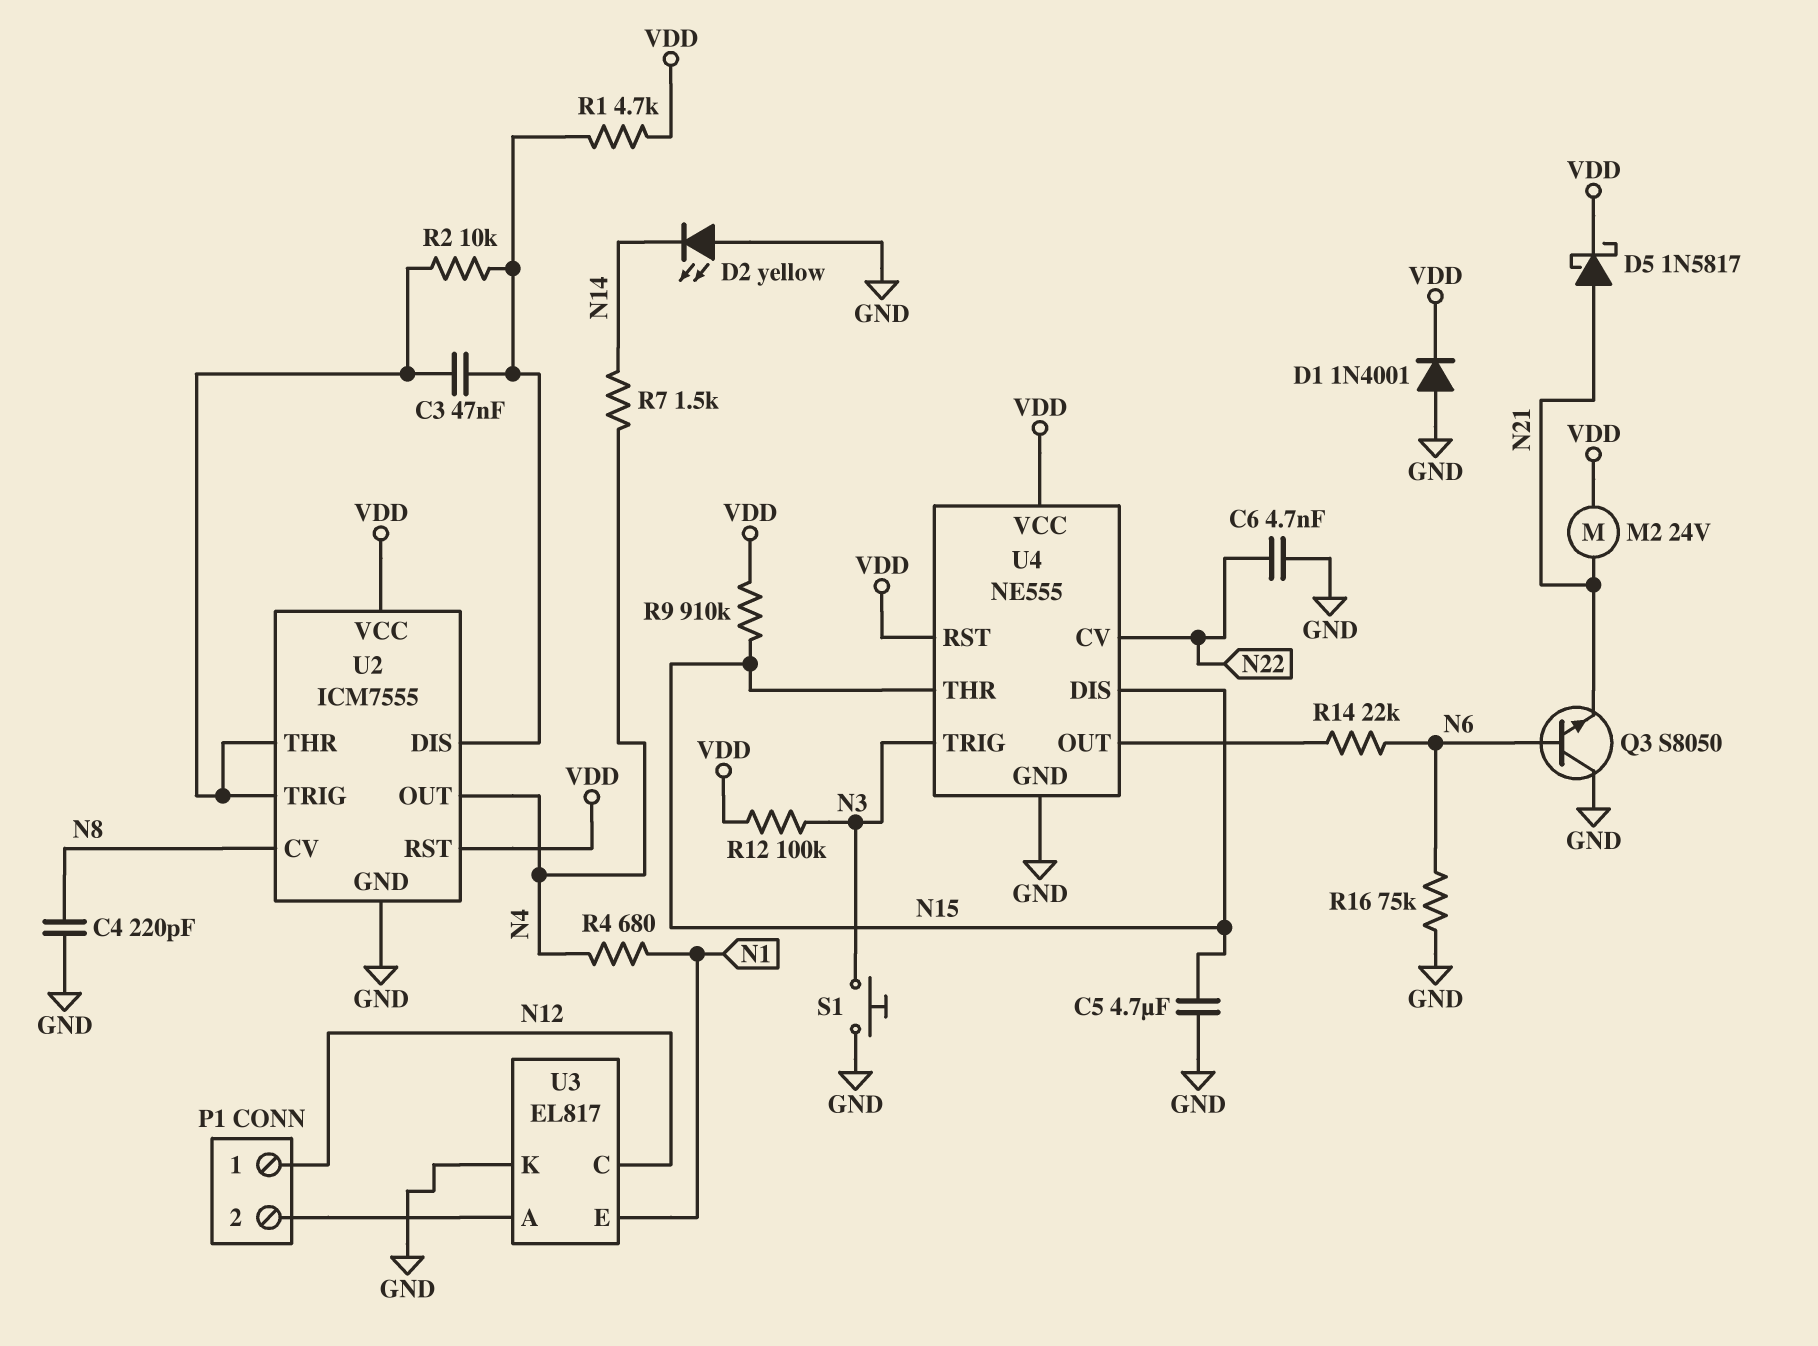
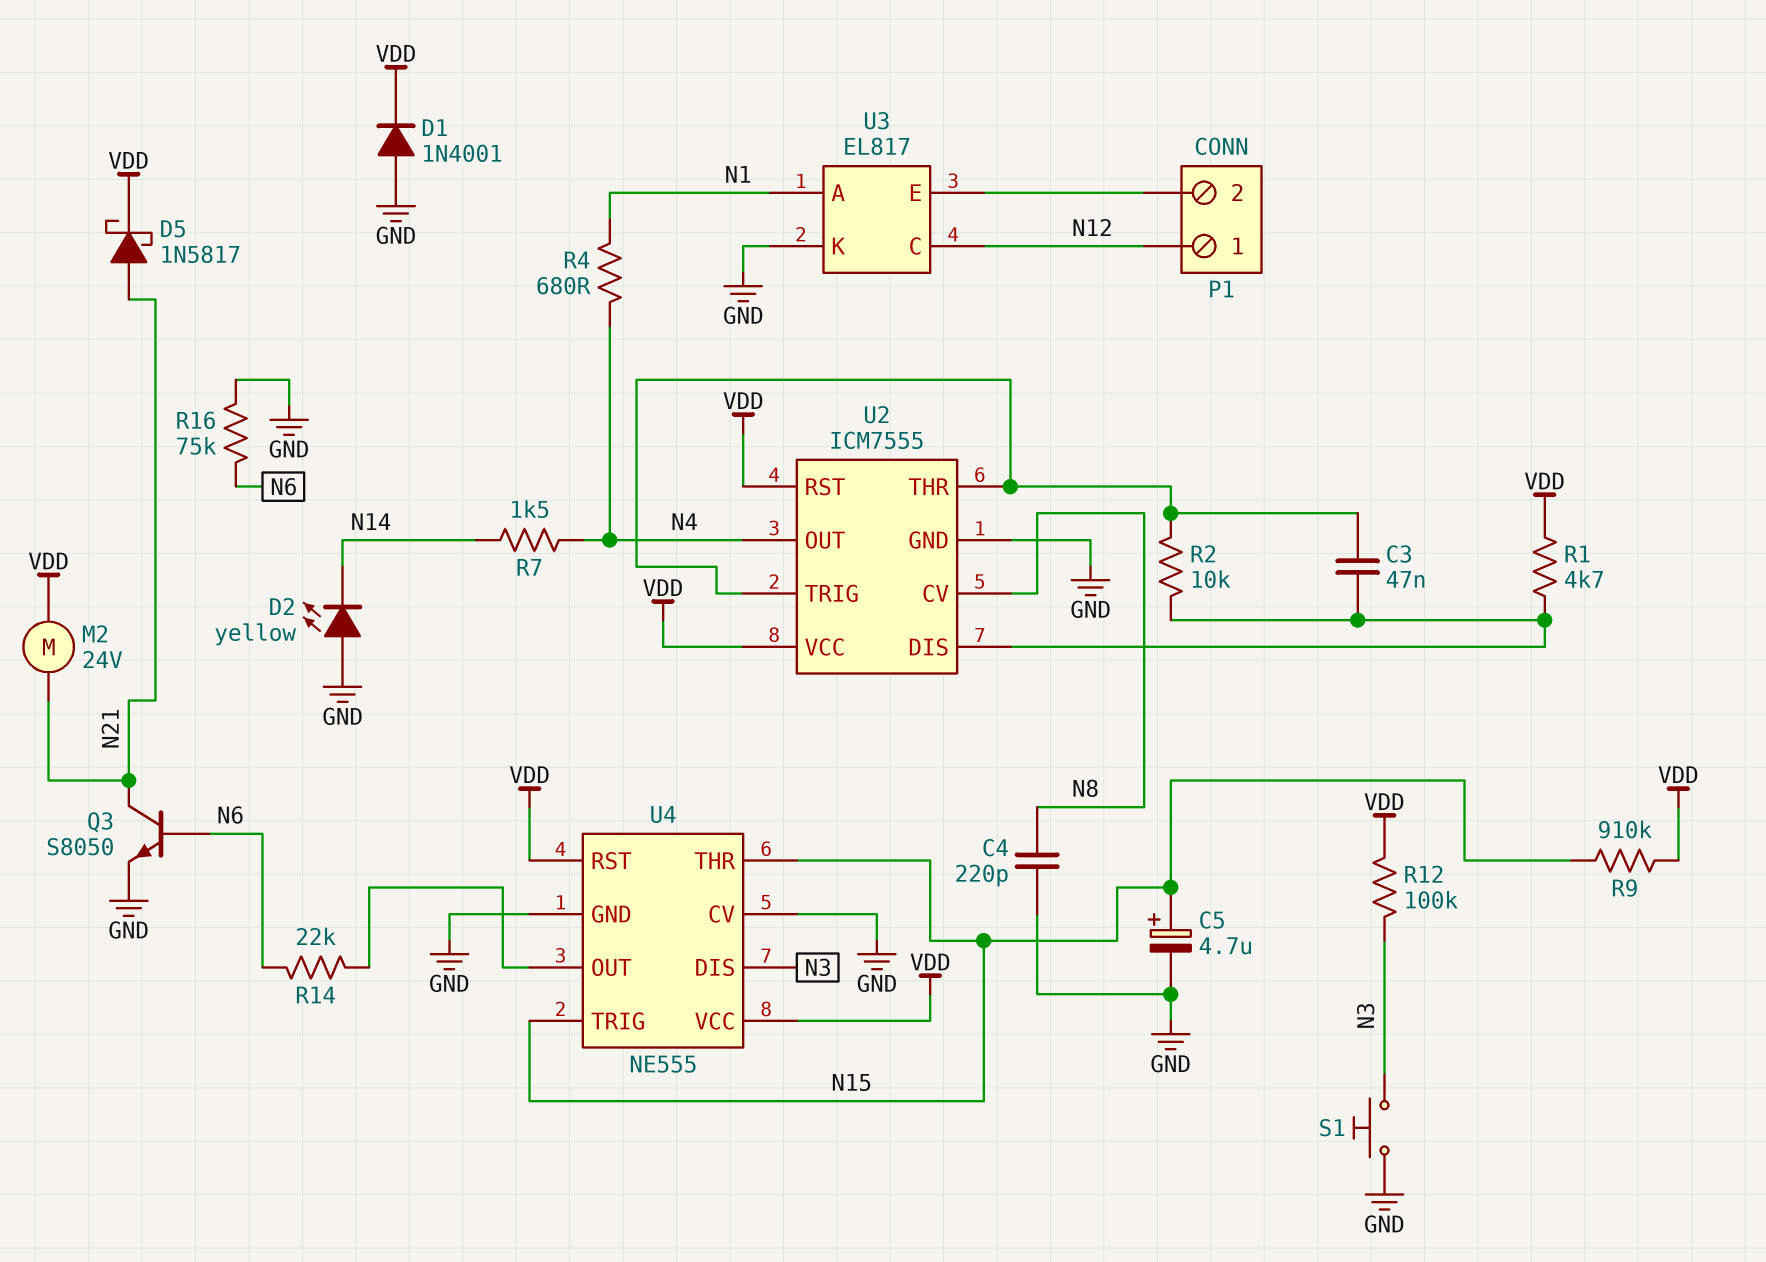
C5: 4.7uF (GND, N15) -> 4.7uF (plus N15, minus GND)
C6: 4.7nF (GND, N22) -> none
Q3: NPN S8050 (B N6, C GND, E N21) -> NPN S8050 (B N6, C N21, E GND)
U3 pin A: P1/2 -> N1
U3 pin E: N1 -> P1/2
U4 pin CV: N22 -> GND
U4 pin DIS: N15 -> N3
U4 pin TRIG: N3 -> N15

